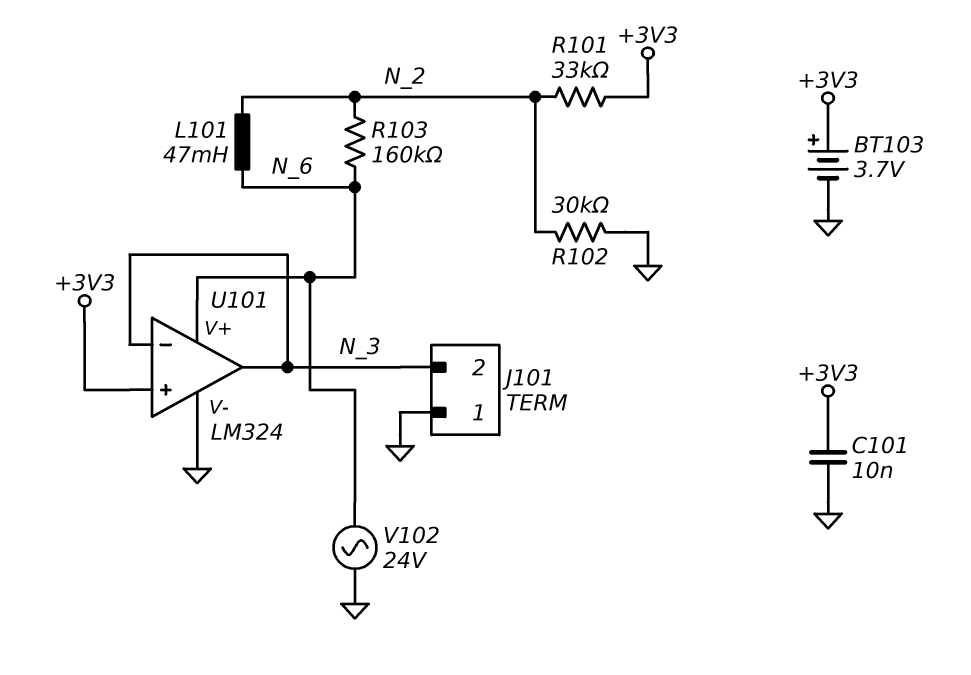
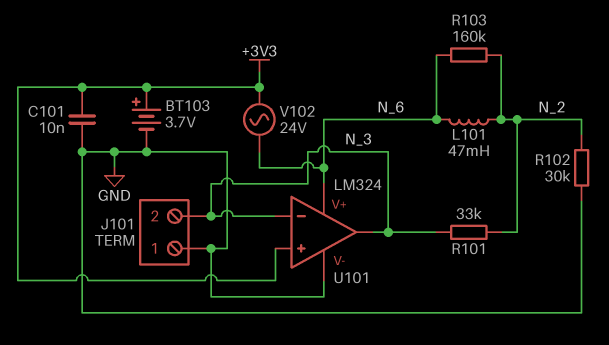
R101: 33k (+3V3, N_2) -> 33k (N_2, N_3)
V102: AC 24V (GND, N_6) -> AC 24V (+3V3, N_6)

